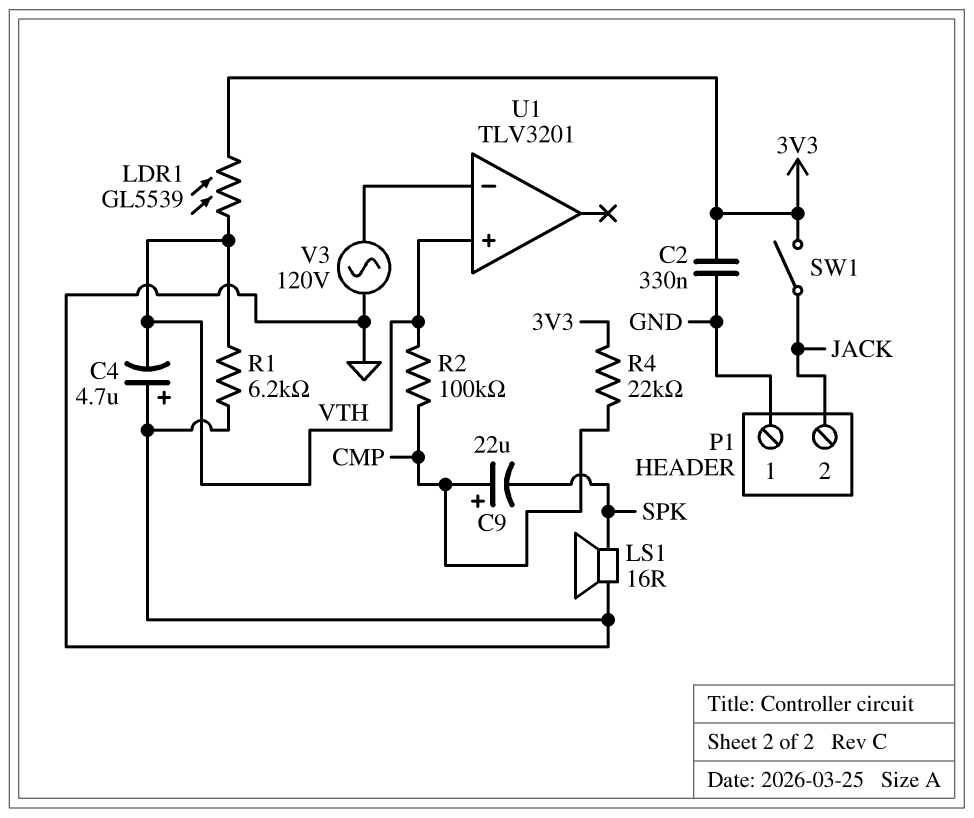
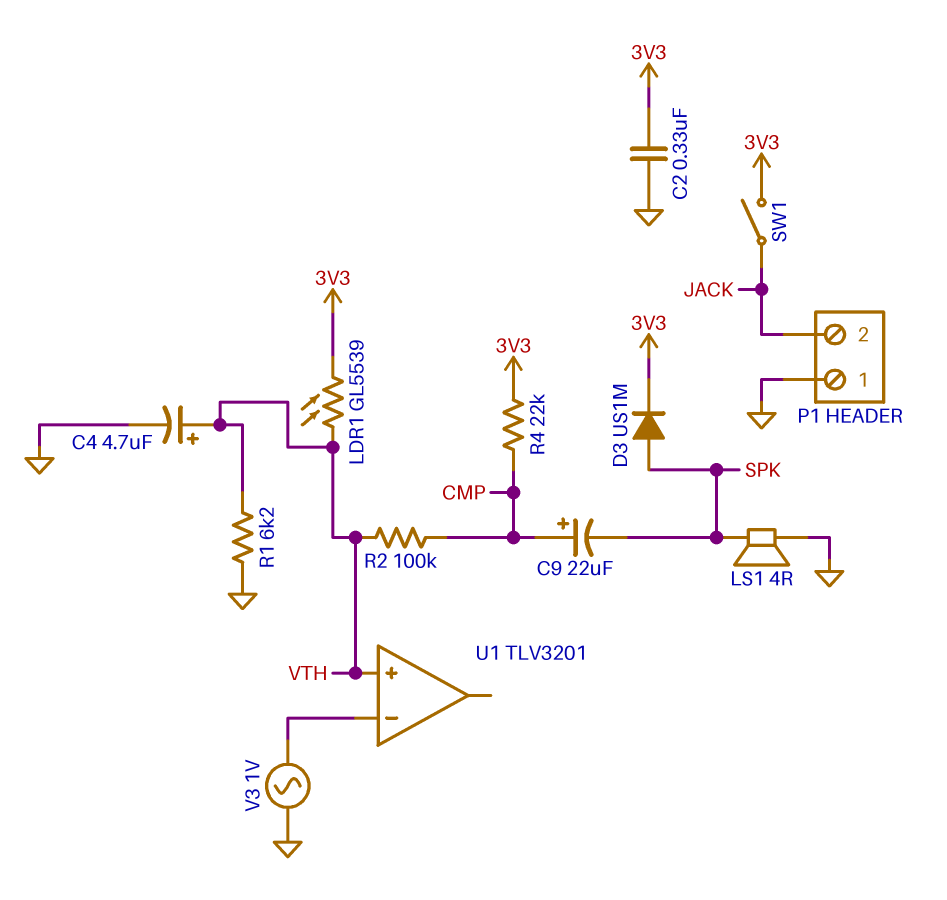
C4: 4.7uF (plus GND, minus VTH) -> 4.7uF (plus VTH, minus GND)
D3: none -> diode US1M (A SPK, K 3V3)
LS1: speaker 16R (GND, SPK) -> speaker 4R (GND, SPK)
V3: AC 120V (GND, U1/in-) -> AC 1V (GND, U1/in-)

